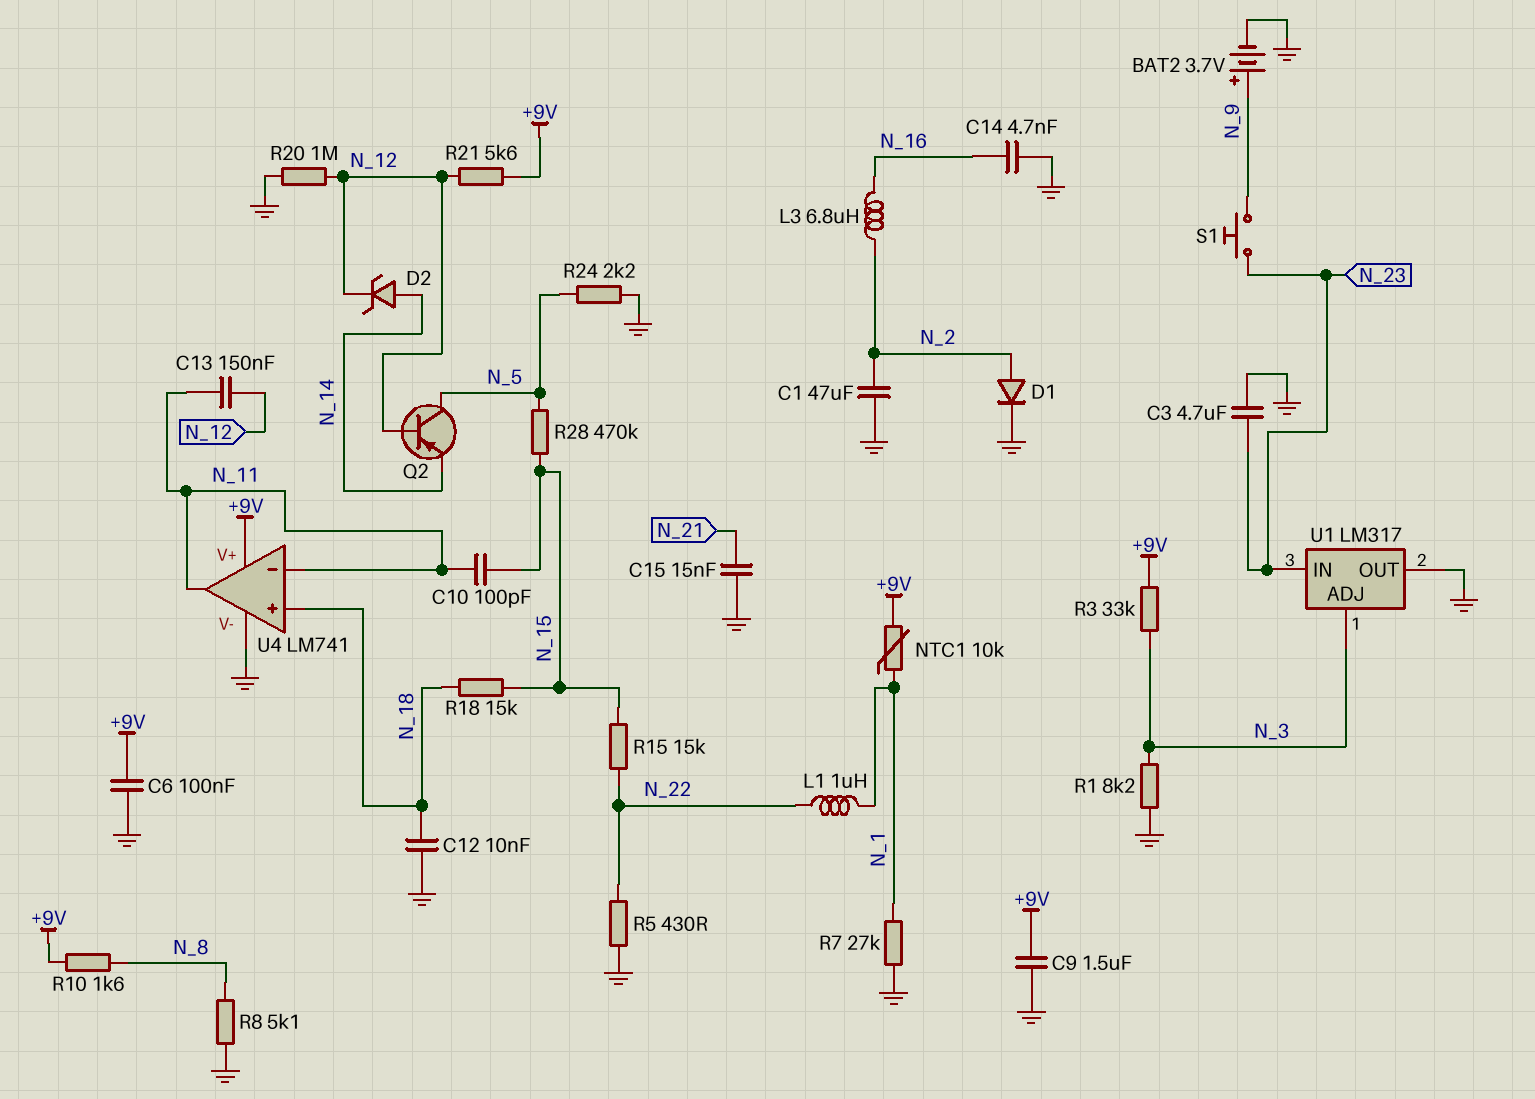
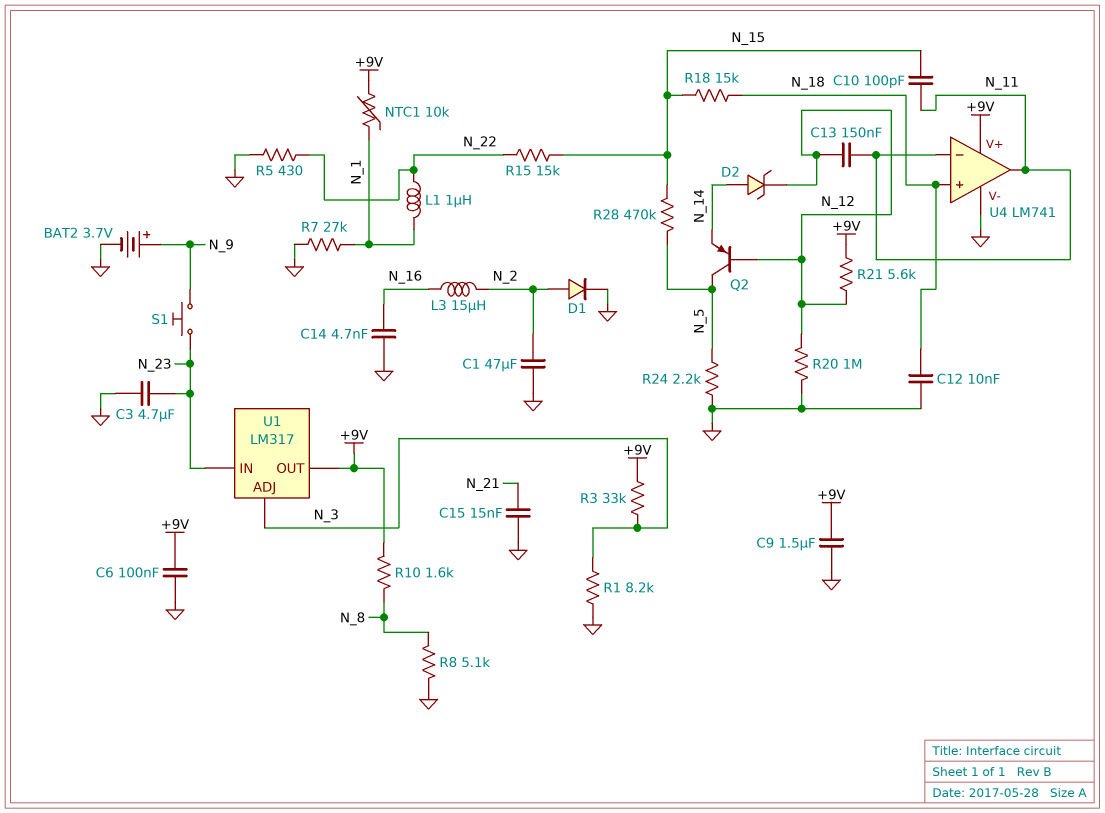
L3: 6.8uH (N_2, N_16) -> 15uH (N_2, N_16)
U1 pin OUT: GND -> +9V

